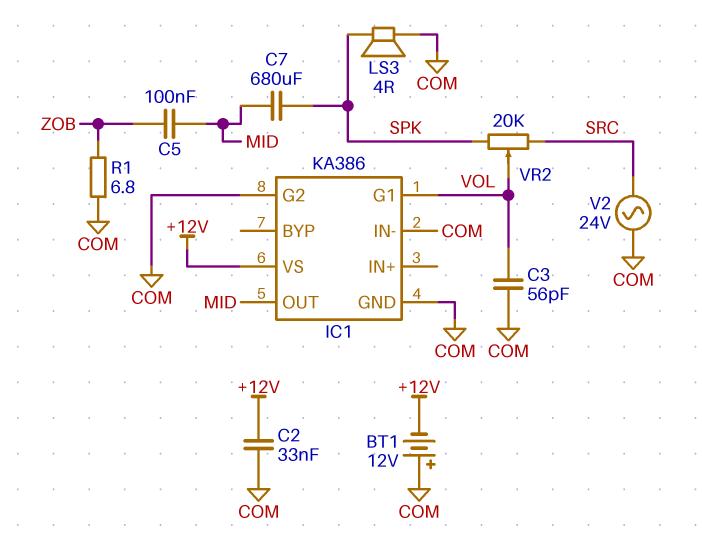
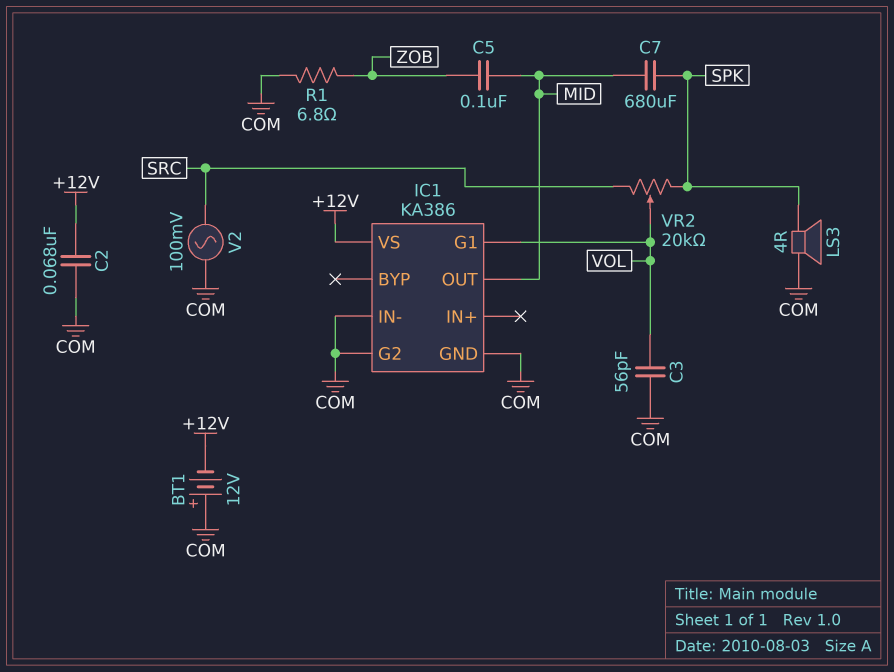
C2: 33nF (+12V, COM) -> 68nF (+12V, COM)
V2: AC 24V (COM, SRC) -> AC 100mV (COM, SRC)

